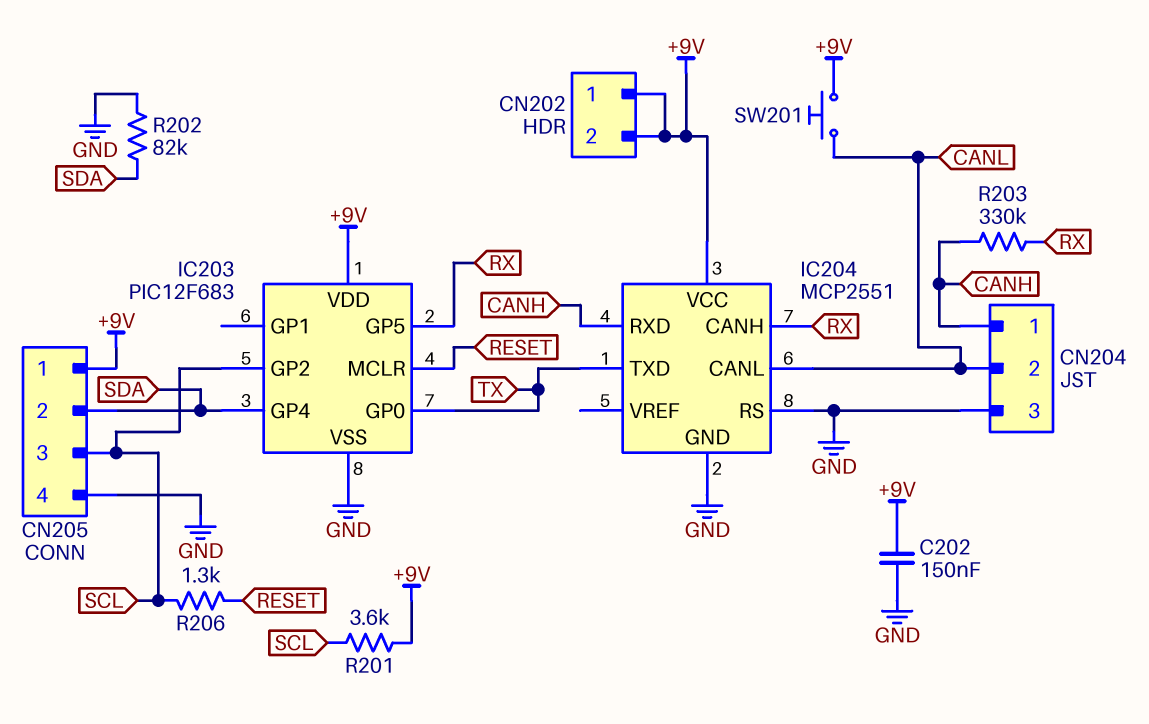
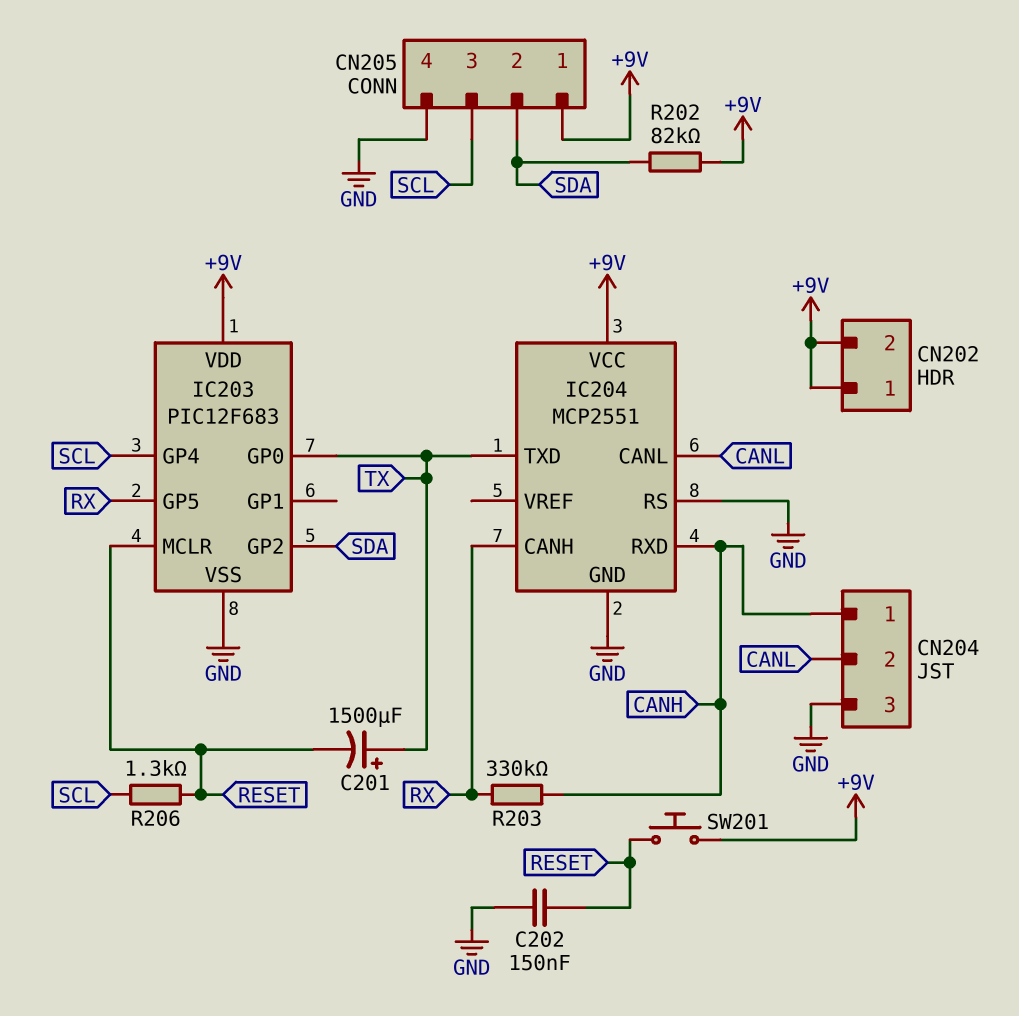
C201: none -> 1500uF (plus TX, minus RESET)
C202: 150nF (+9V, GND) -> 150nF (GND, RESET)
IC203 pin GP2: SCL -> SDA
IC203 pin GP4: SDA -> SCL
R201: 3.6k (+9V, SCL) -> none
R202: 82k (GND, SDA) -> 82k (+9V, SDA)
SW201: button (+9V, CANL) -> button (+9V, RESET)

